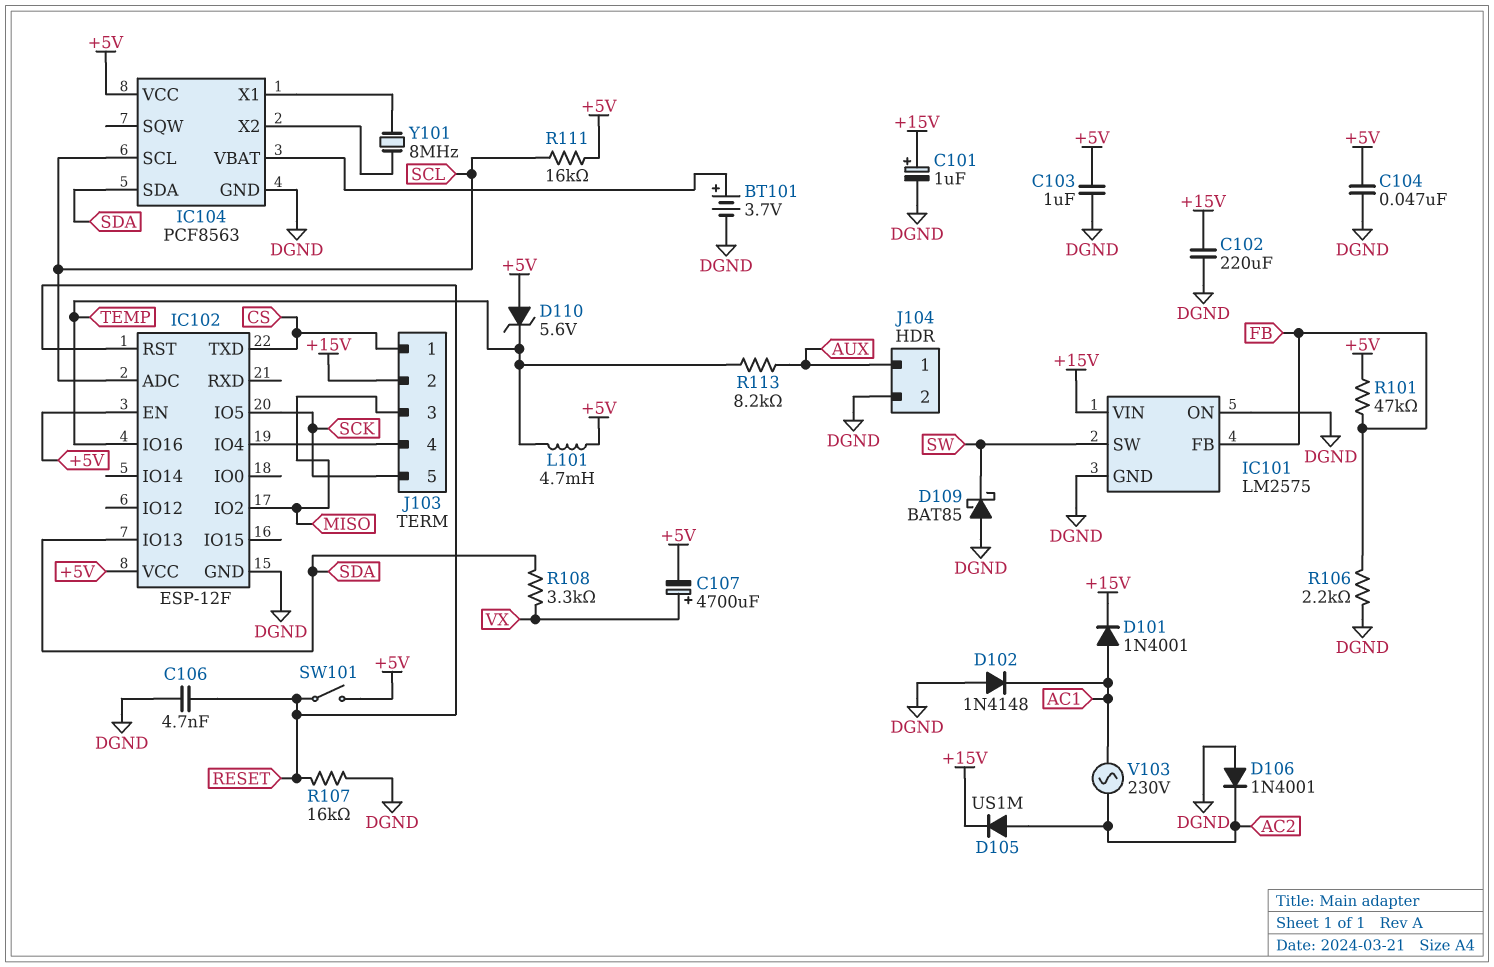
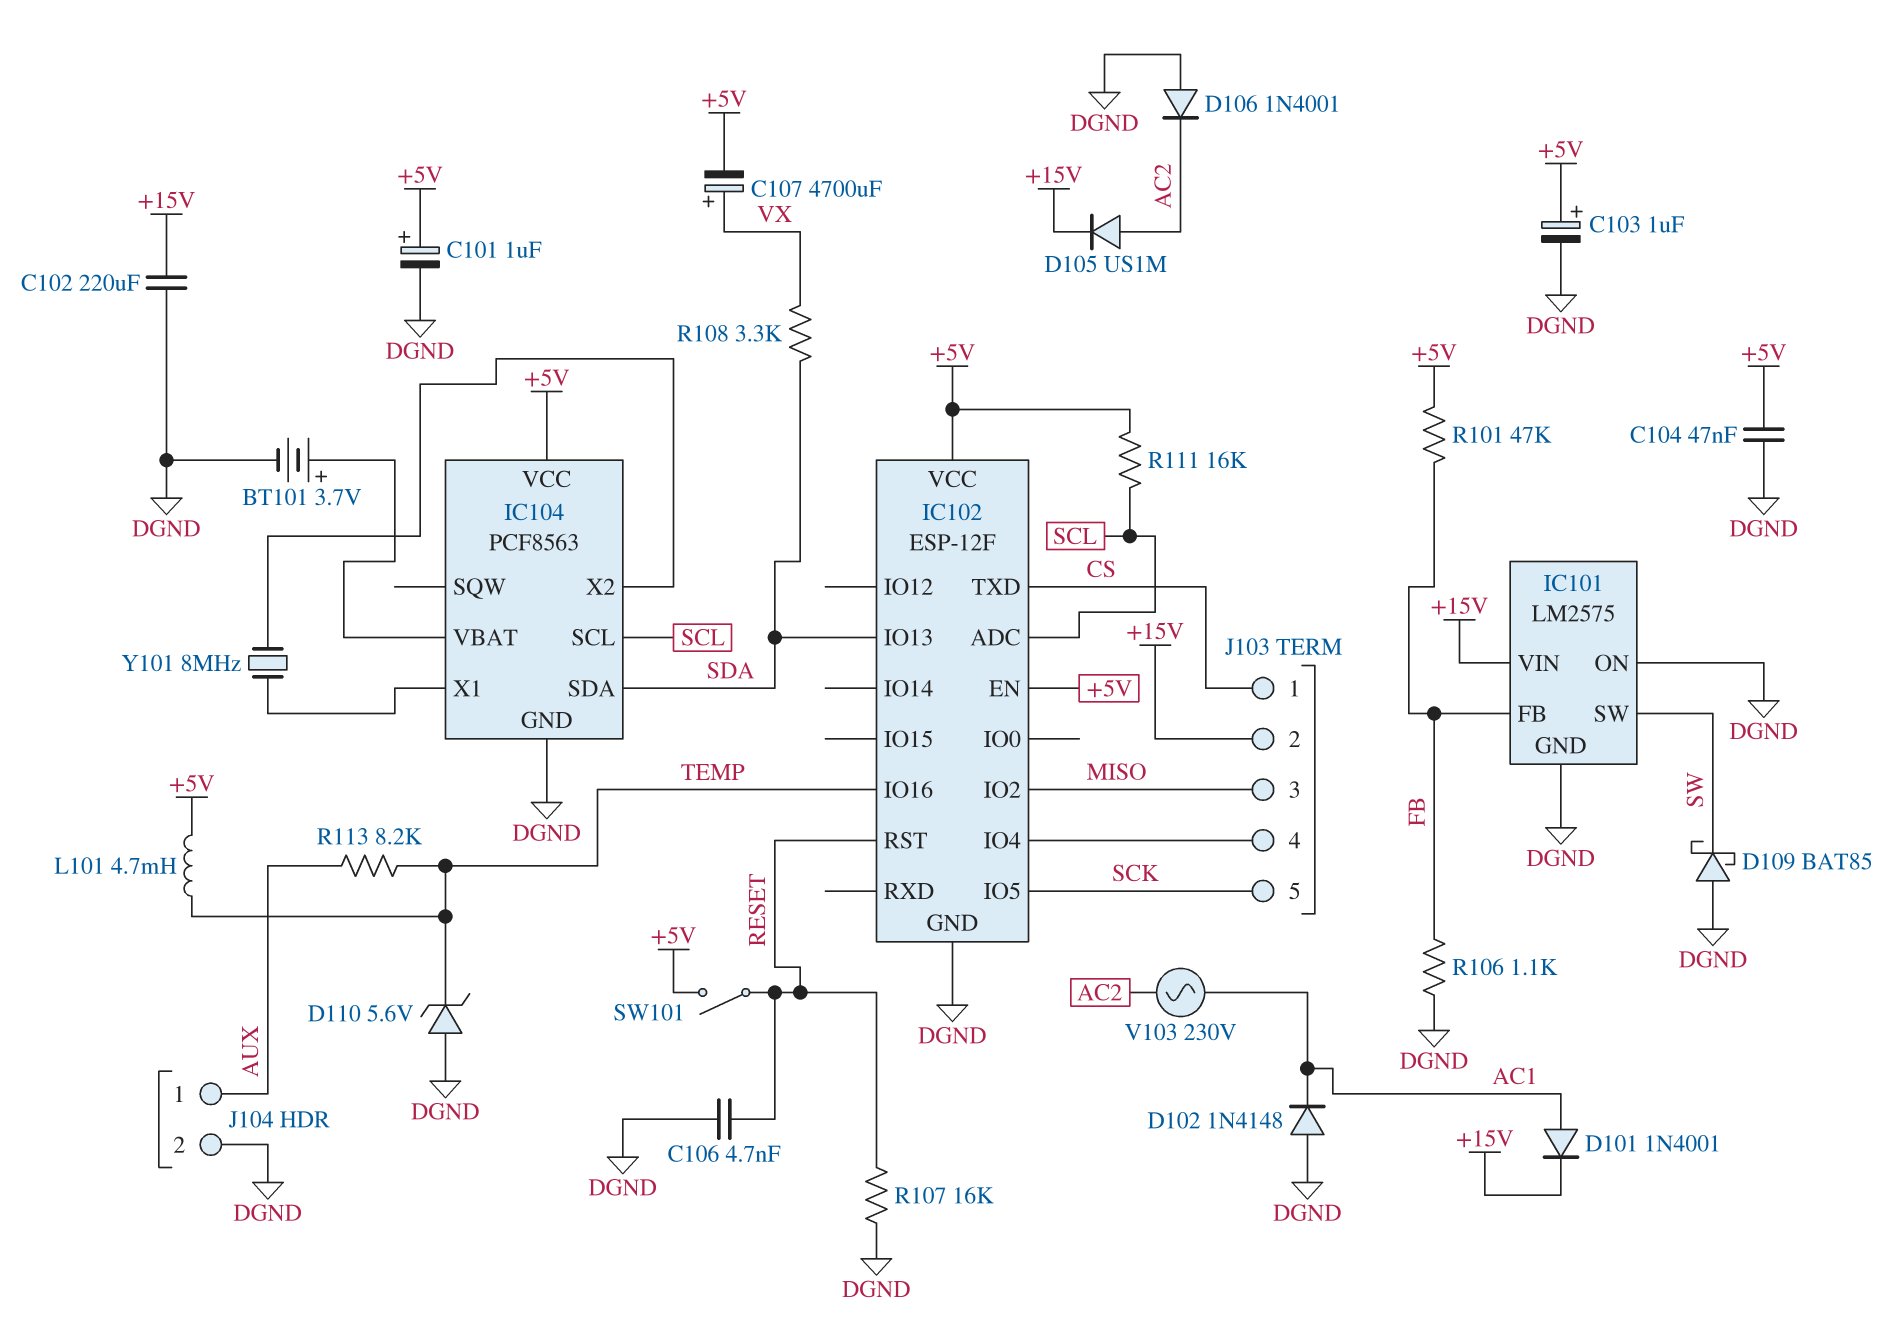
C101: 1uF (plus +15V, minus DGND) -> 1uF (plus +5V, minus DGND)
C103: 1uF (+5V, DGND) -> 1uF (plus +5V, minus DGND)
D110: zener 5.6V (A +5V, K TEMP) -> zener 5.6V (A DGND, K TEMP)
R106: 2.2k (DGND, FB) -> 1.1k (DGND, FB)

